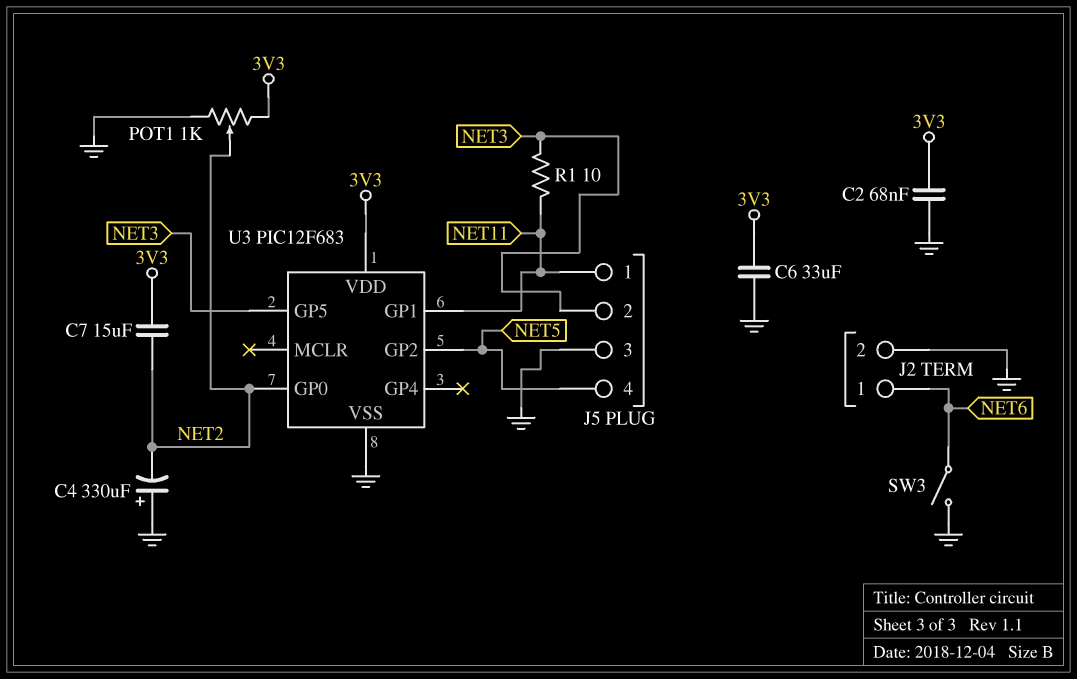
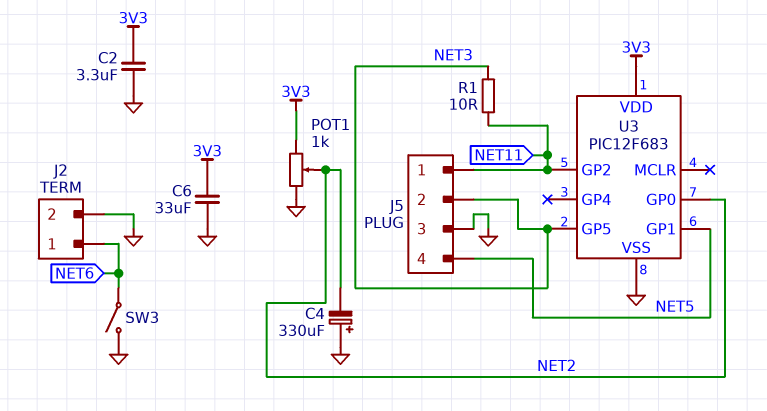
C2: 68nF (3V3, GND) -> 3.3uF (3V3, GND)
C7: 15uF (3V3, NET2) -> none
U3 pin GP1: NET11 -> NET5
U3 pin GP2: NET5 -> NET11

